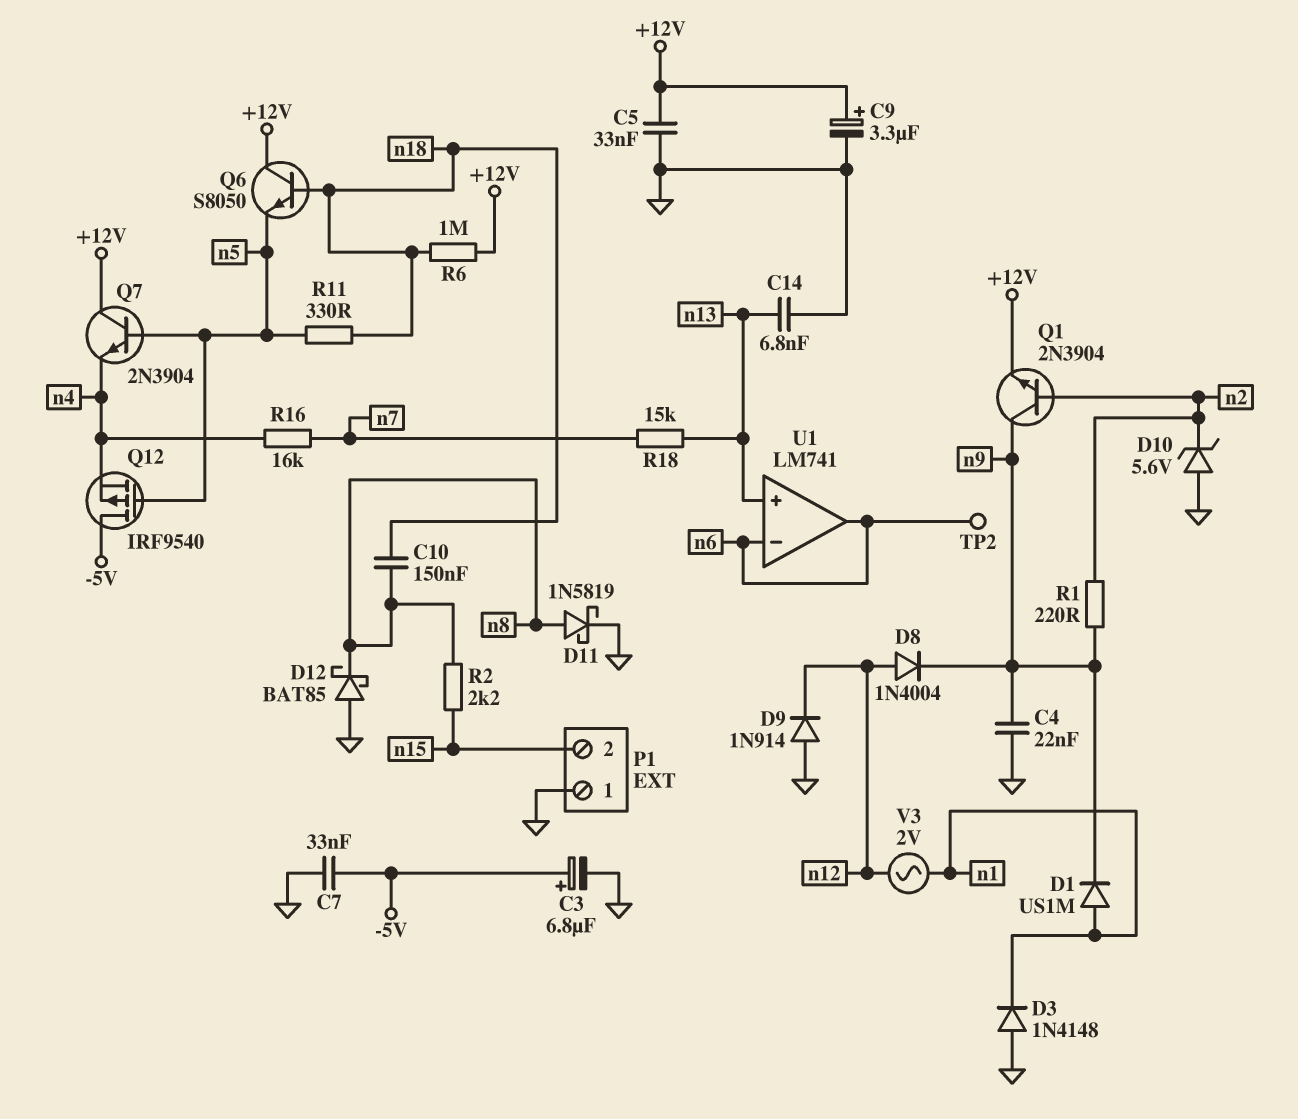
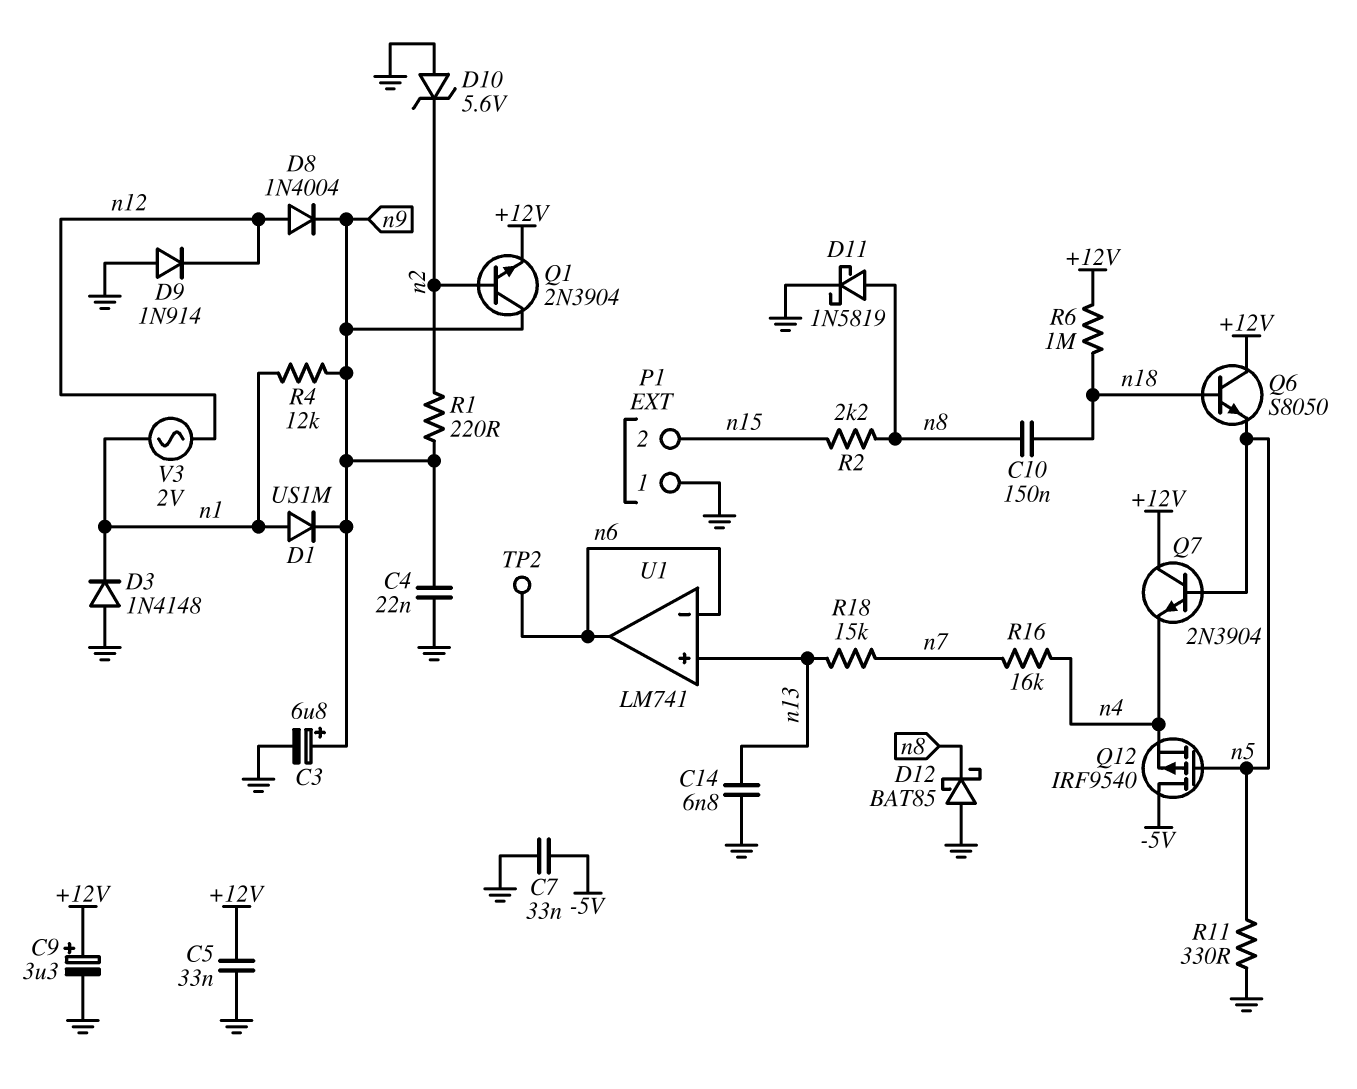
C3: 6.8uF (plus -5V, minus GND) -> 6.8uF (plus n9, minus GND)
R4: none -> 12k (n1, n9)
R11: 330 (n5, n18) -> 330 (GND, n5)

